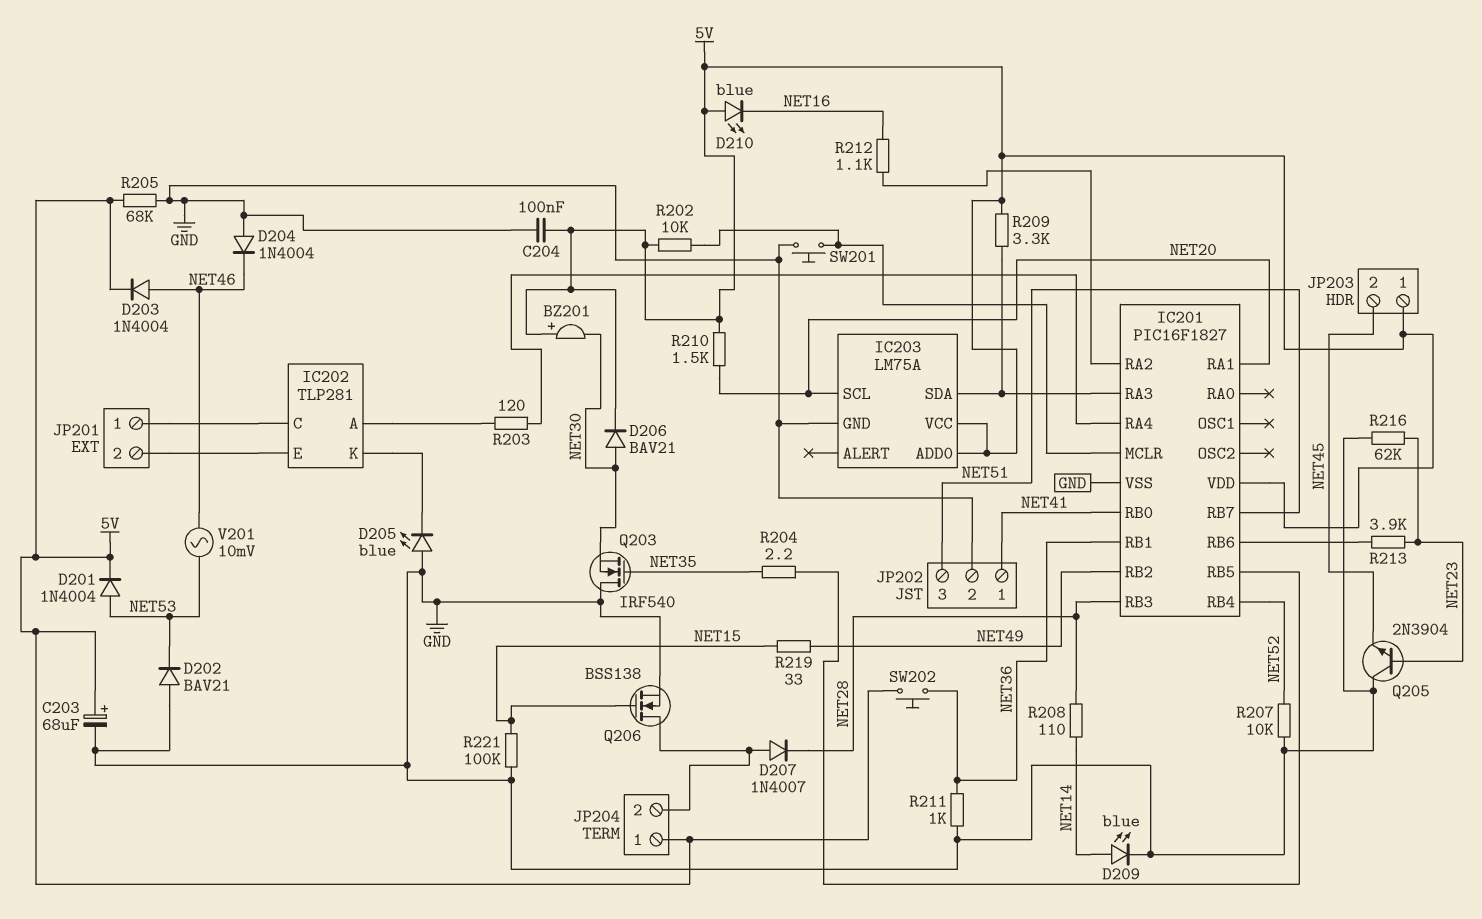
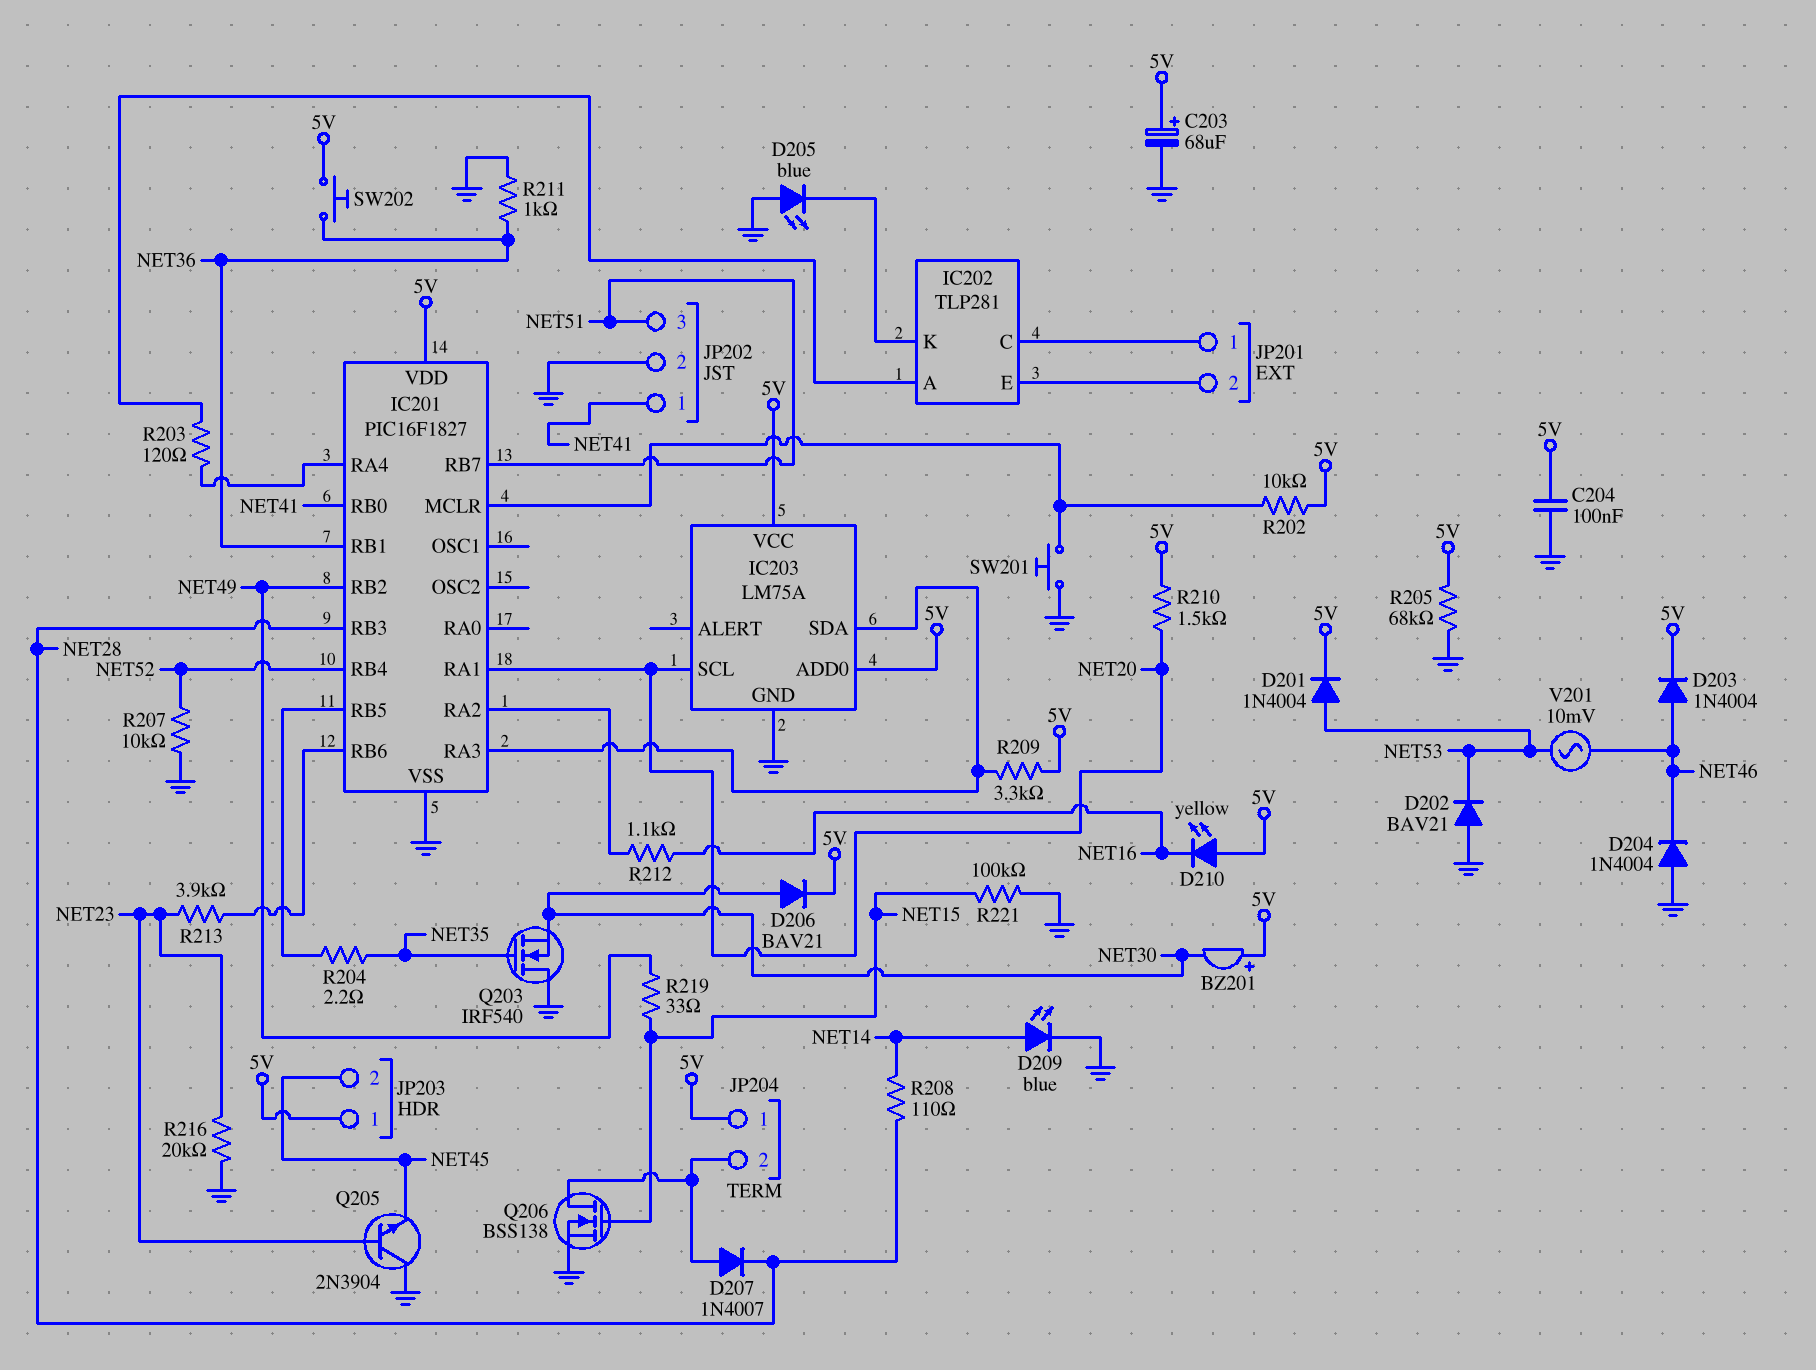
D210: LED blue (A 5V, K NET16) -> LED yellow (A 5V, K NET16)
R216: 62k (GND, NET23) -> 20k (GND, NET23)

